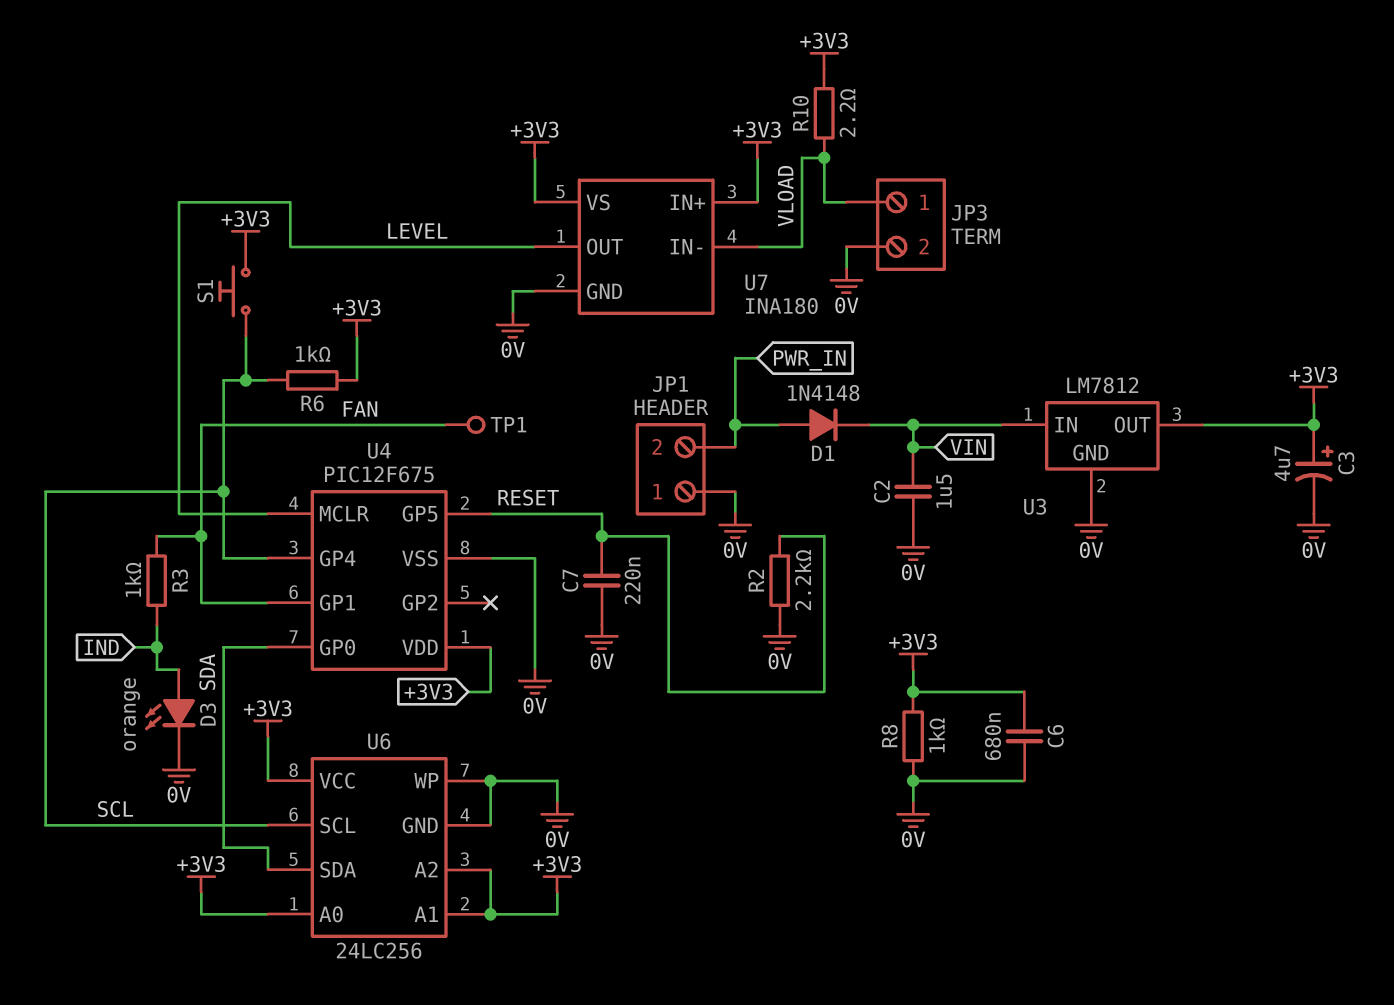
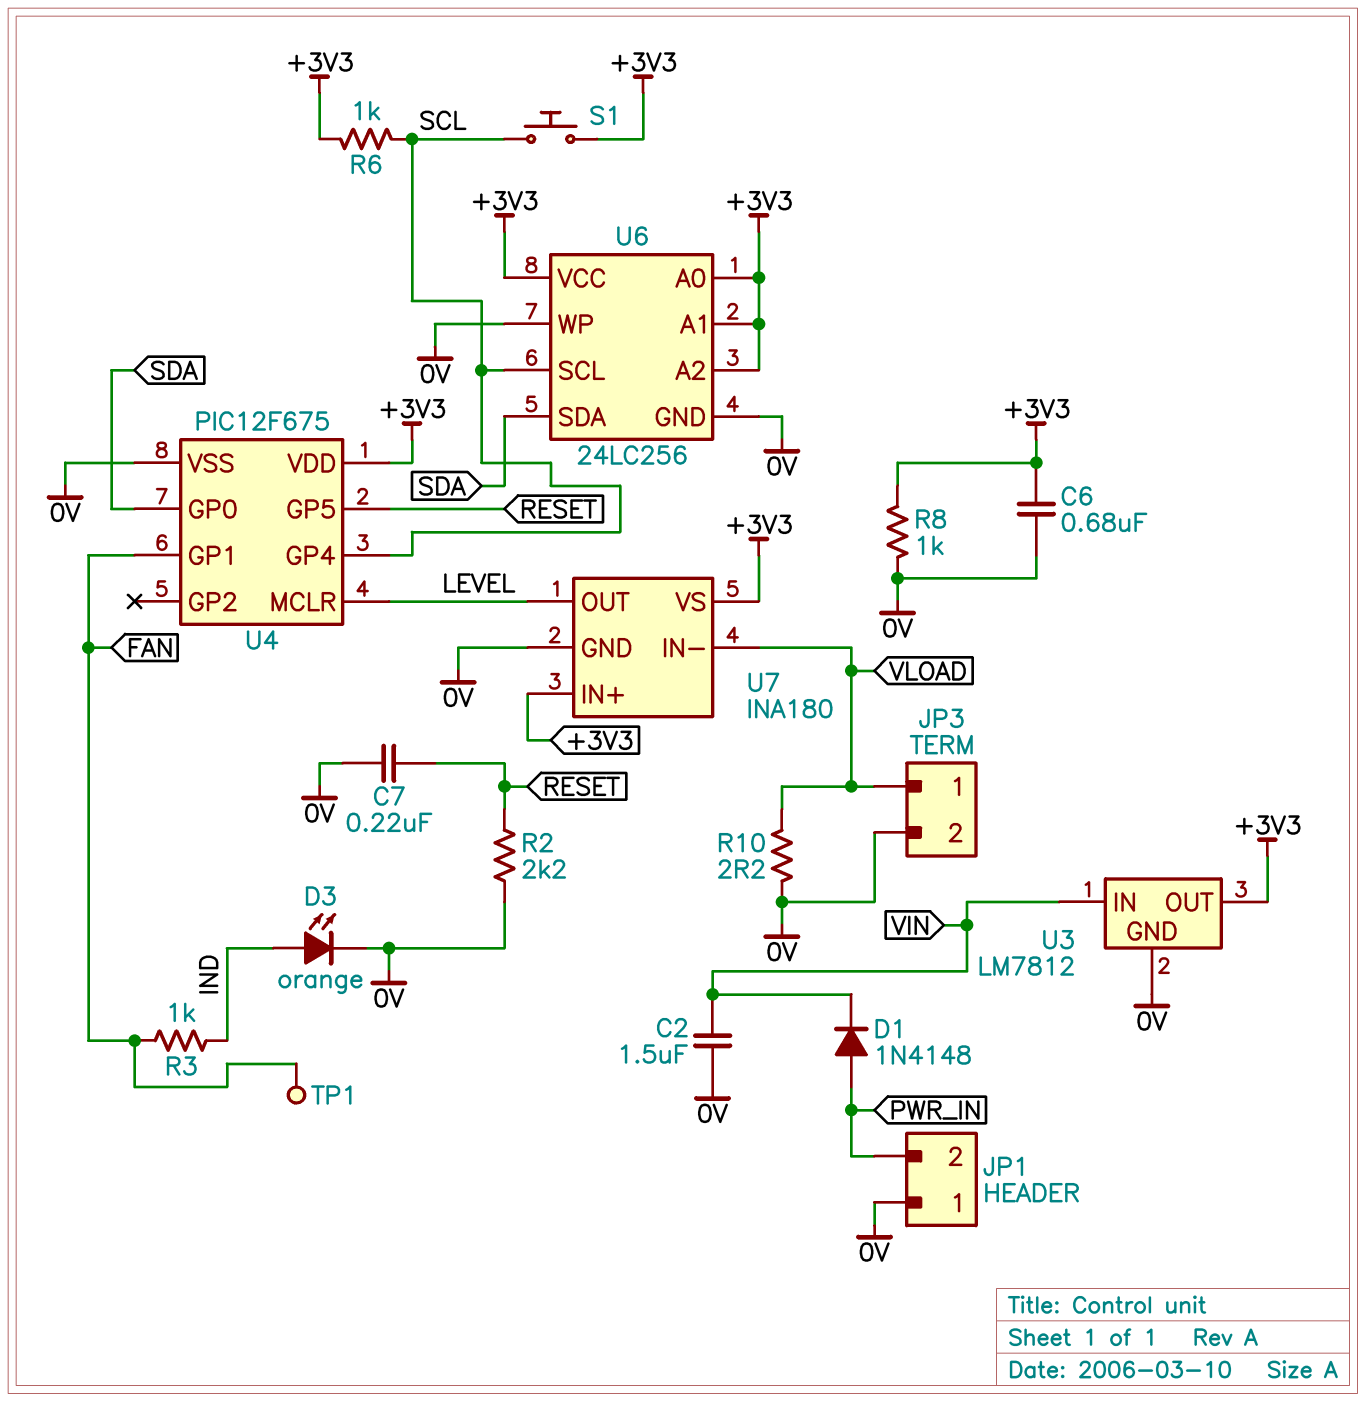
C3: 4.7uF (plus +3V3, minus 0V) -> none
R10: 2.2 (+3V3, VLOAD) -> 2.2 (0V, VLOAD)

